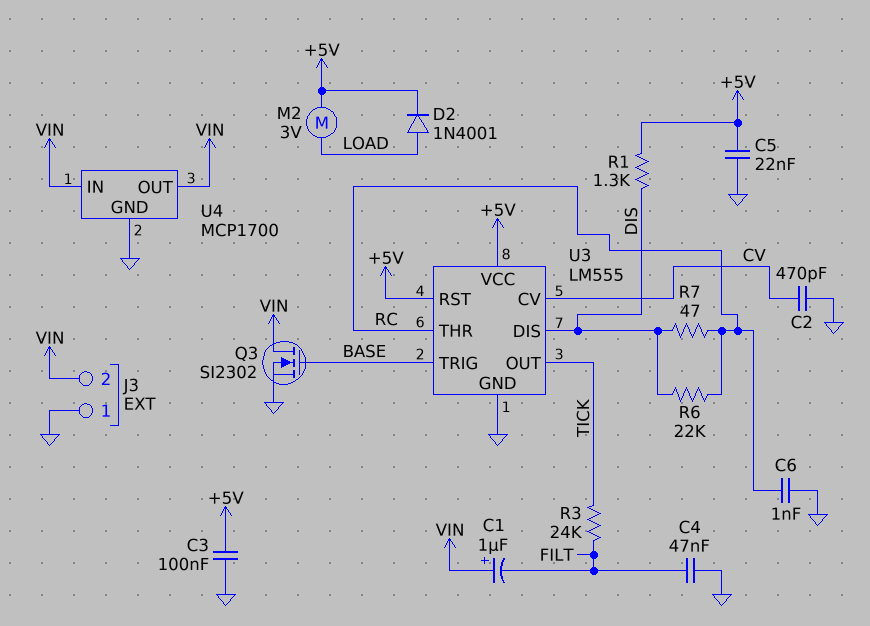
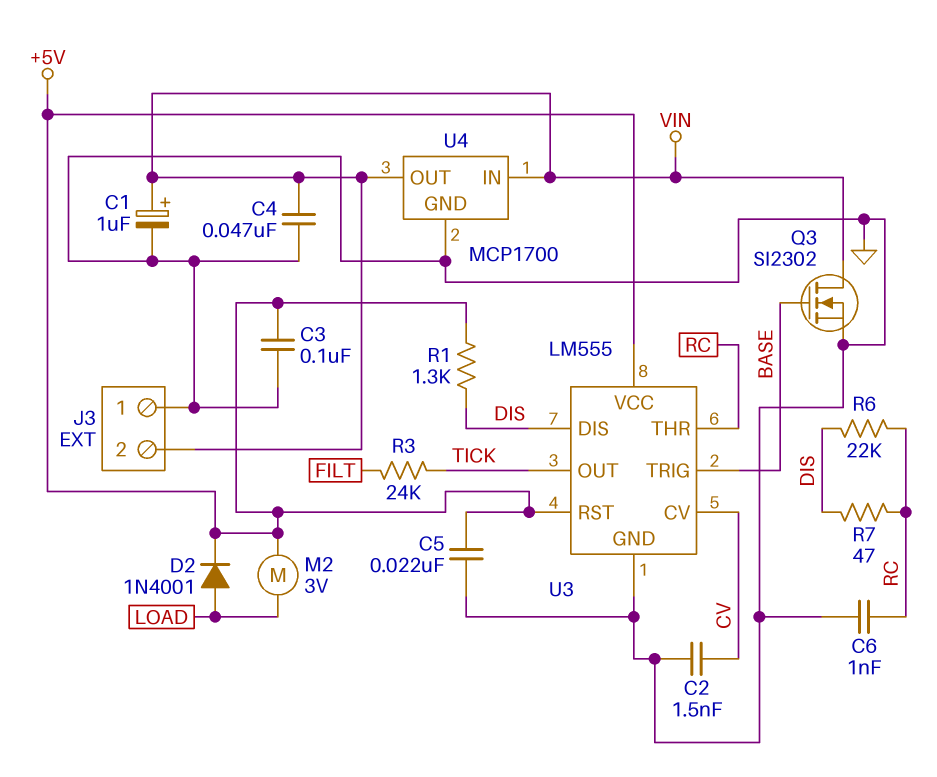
C1: 1uF (plus VIN, minus FILT) -> 1uF (plus VIN, minus GND)
C2: 470pF (CV, GND) -> 1.5nF (CV, GND)
C4: 47nF (FILT, GND) -> 47nF (GND, VIN)

